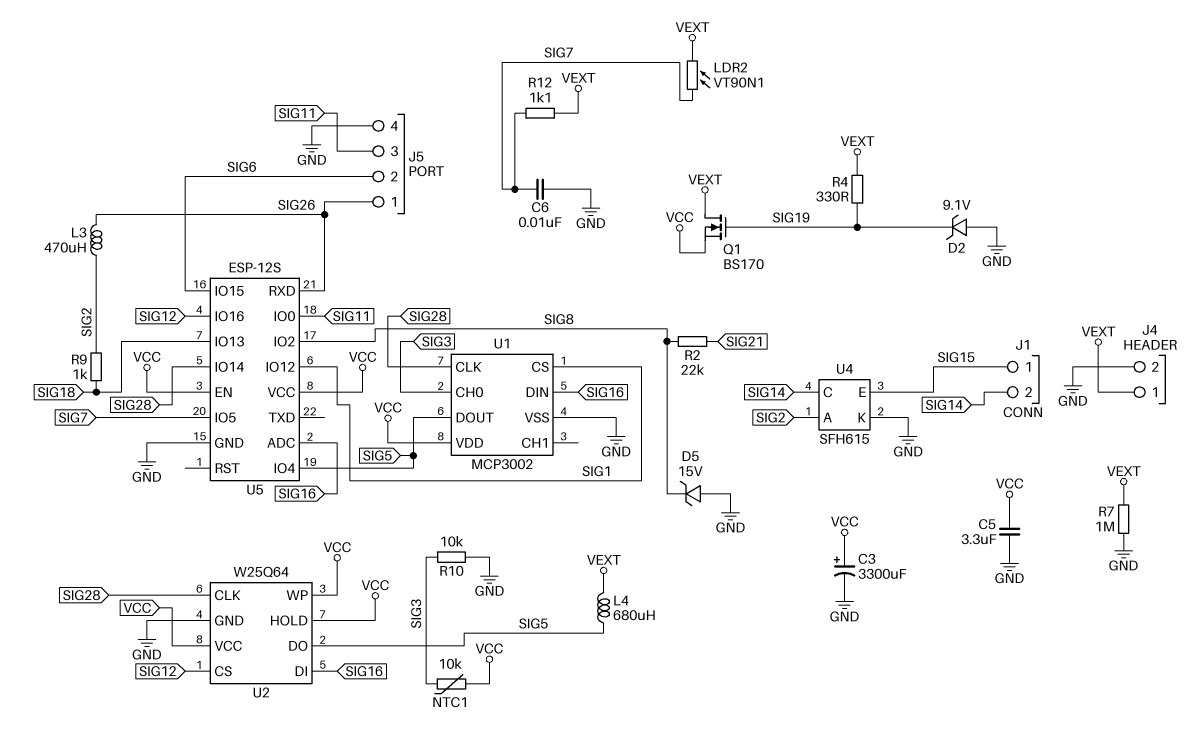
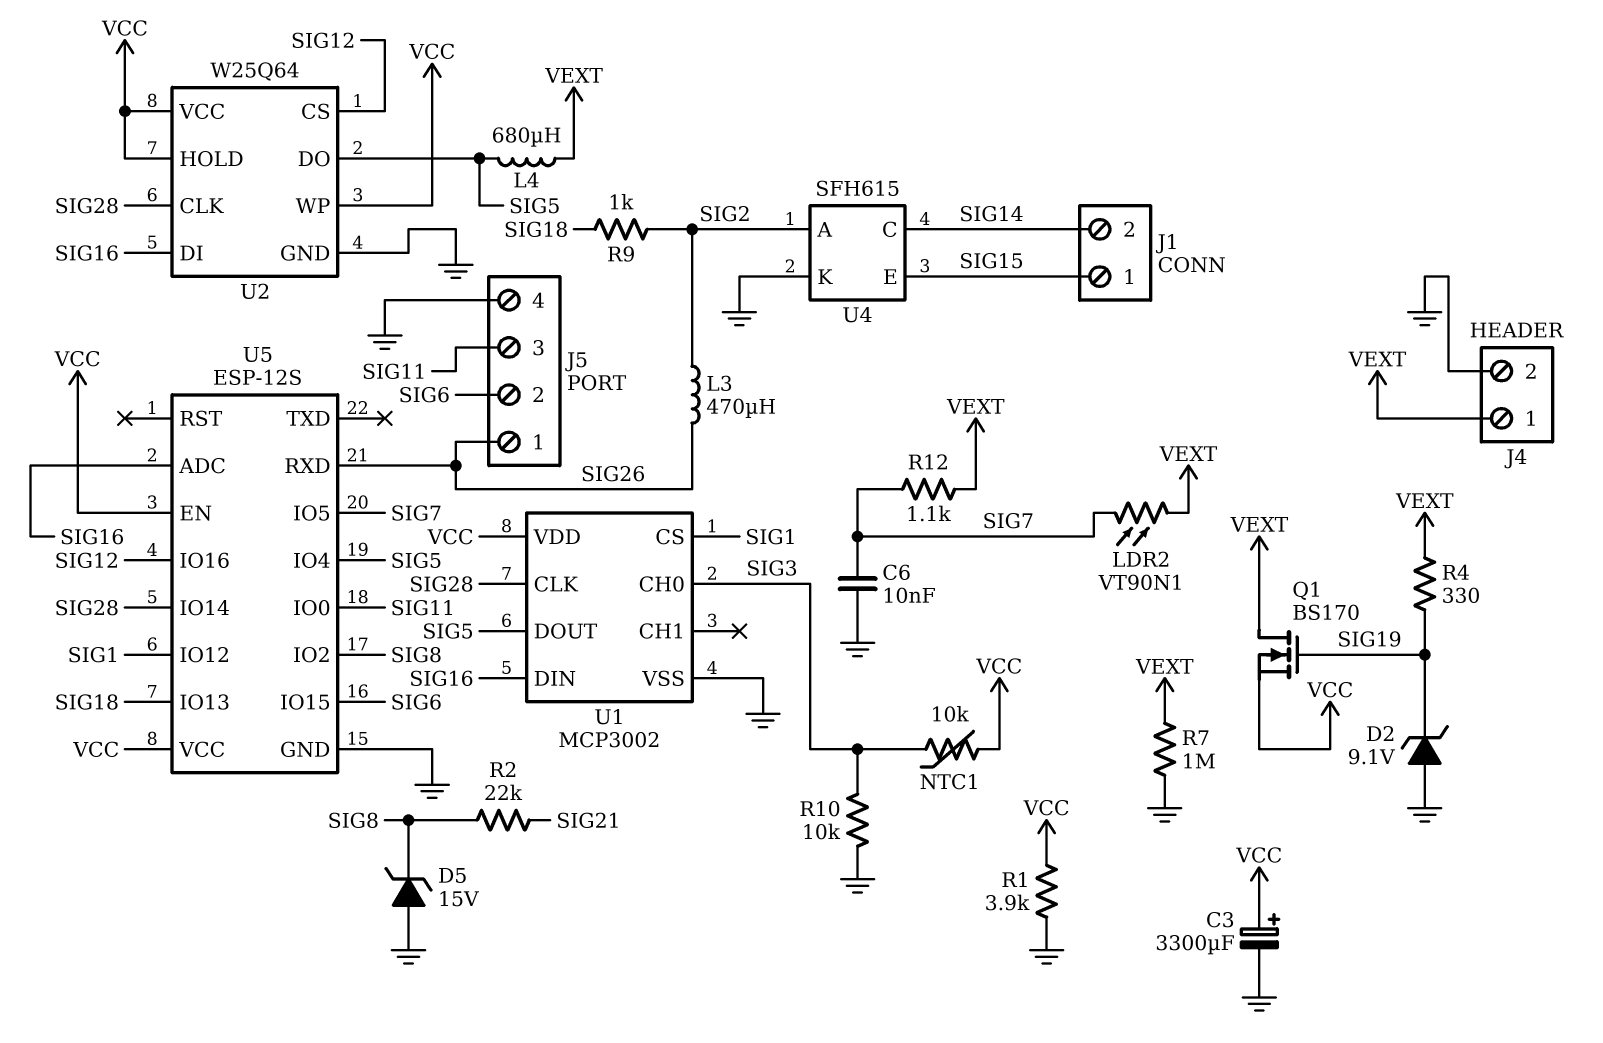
C5: 3.3uF (GND, VCC) -> none
R1: none -> 3.9k (GND, VCC)

